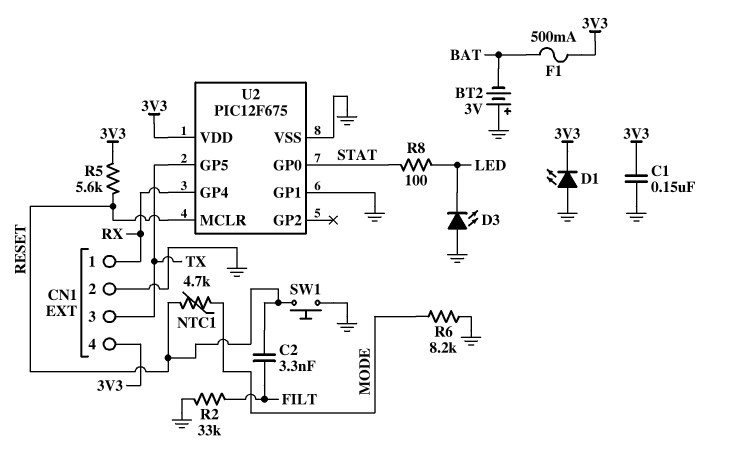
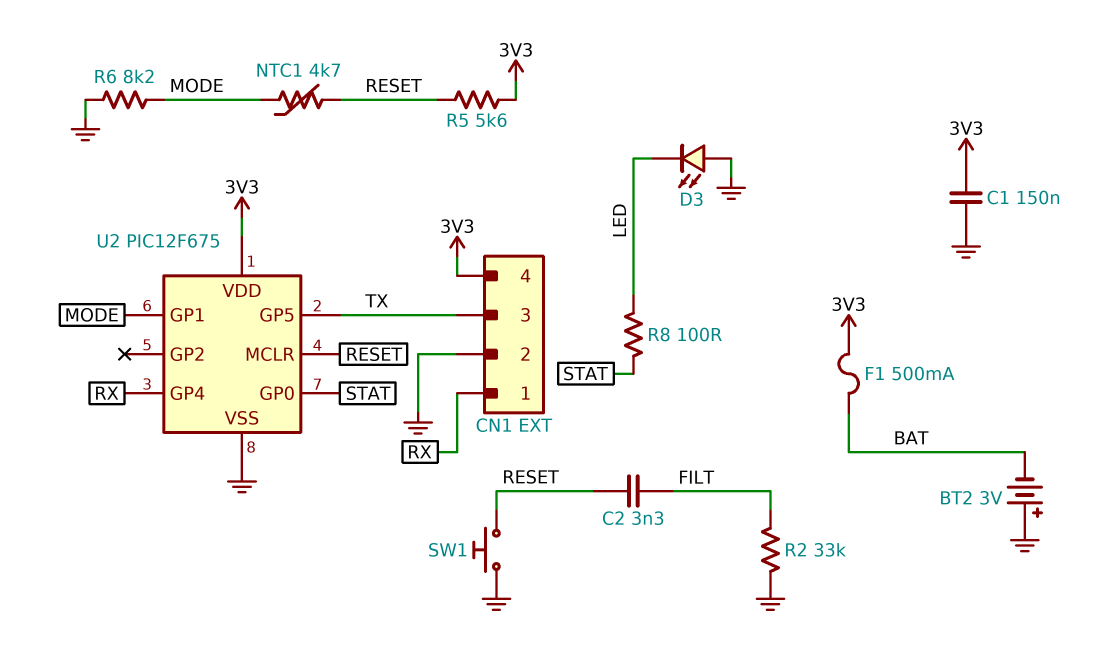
D1: LED (A GND, K 3V3) -> none
U2 pin GP1: GND -> MODE

